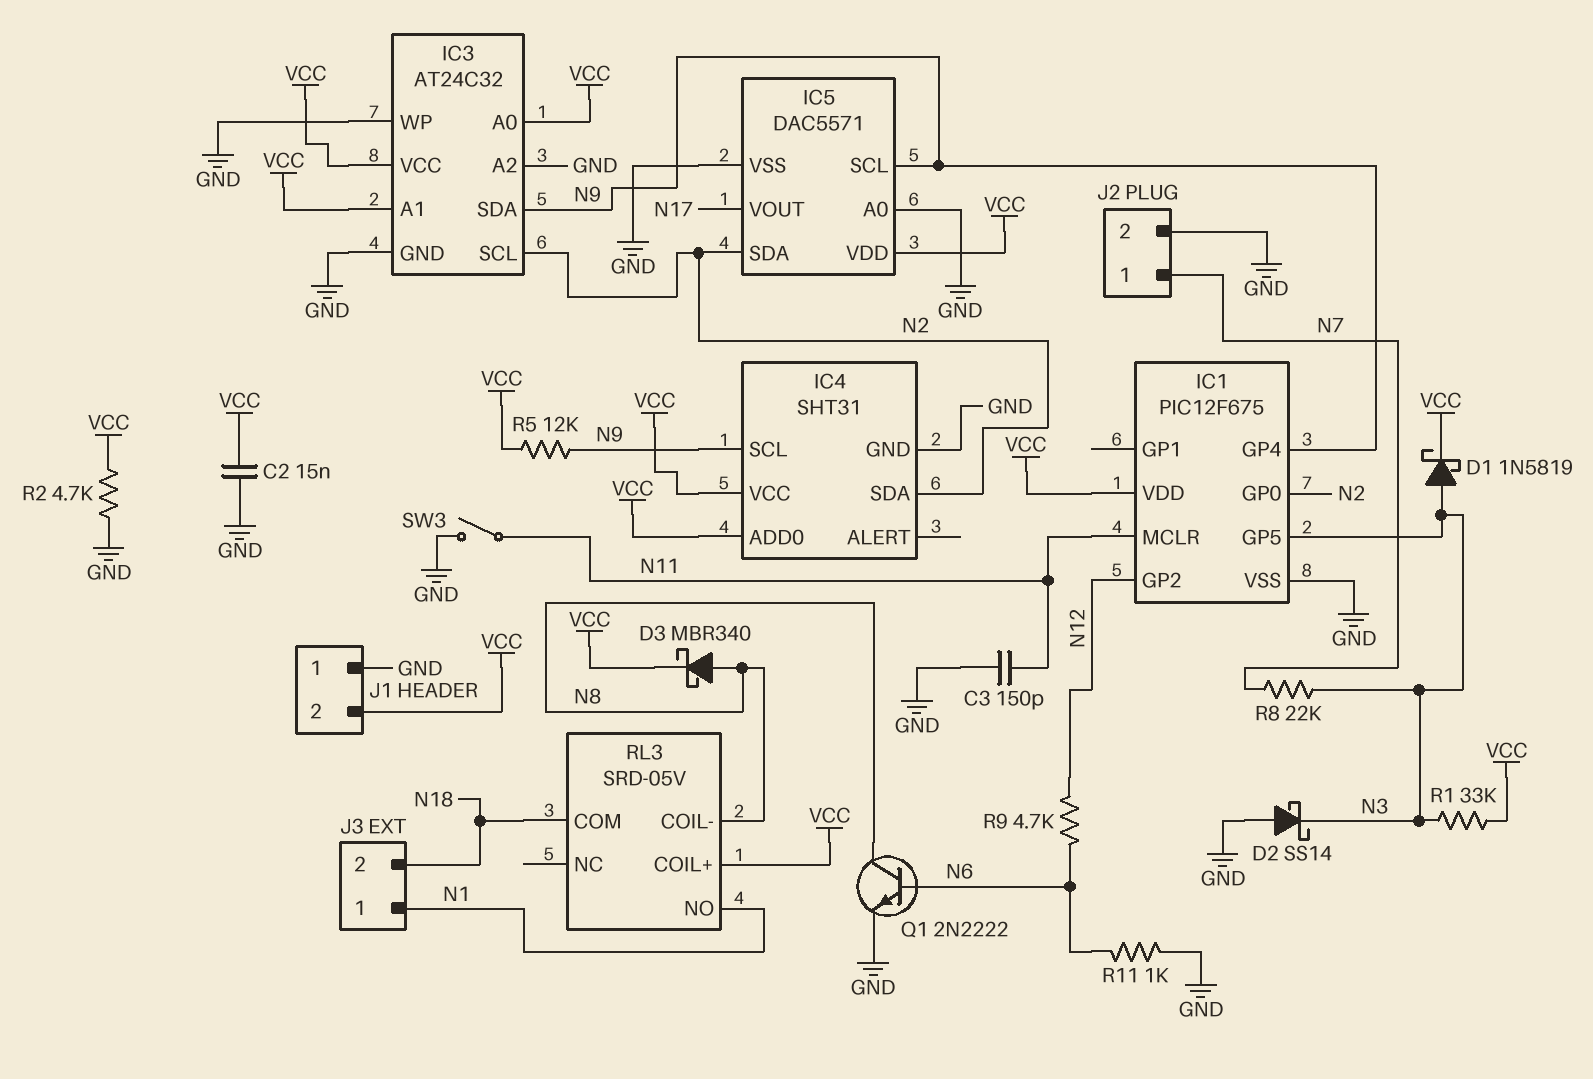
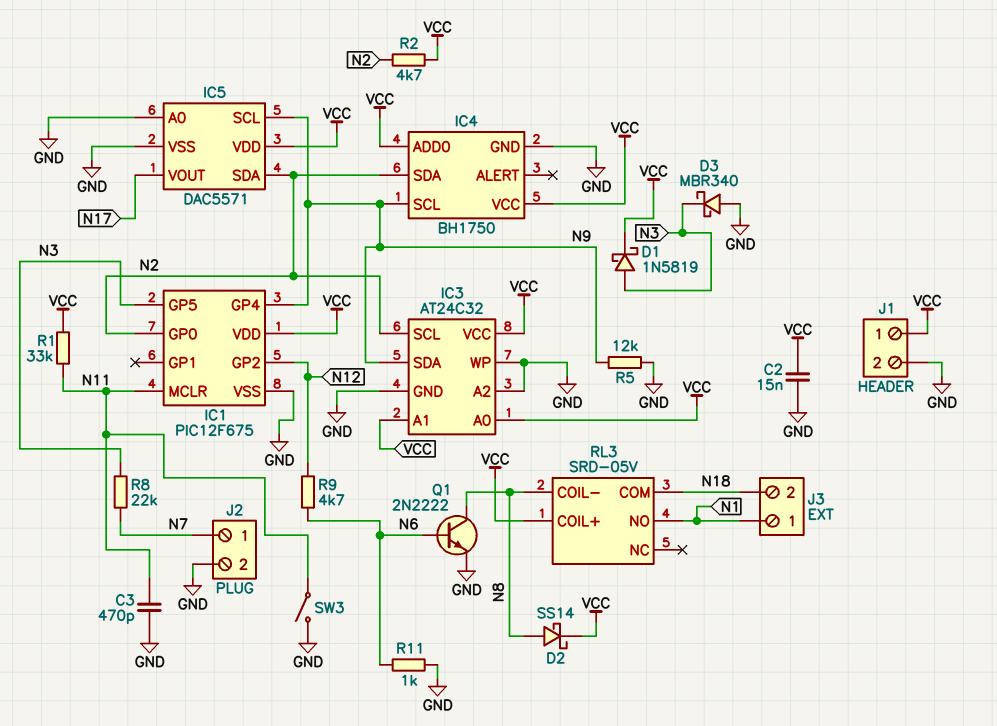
C3: 150pF (GND, N11) -> 470pF (GND, N11)
D2: schottky SS14 (A GND, K N3) -> schottky SS14 (A N8, K VCC)
D3: schottky MBR340 (A N8, K VCC) -> schottky MBR340 (A GND, K N3)
IC4: SHT31 -> BH1750
J1 pin 1: GND -> VCC
J1 pin 2: VCC -> GND
R1: 33k (N3, VCC) -> 33k (N11, VCC)
R2: 4.7k (GND, VCC) -> 4.7k (N2, VCC)
R5: 12k (N9, VCC) -> 12k (GND, N9)

